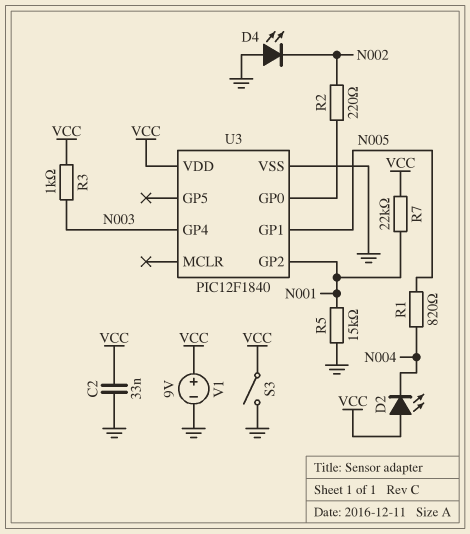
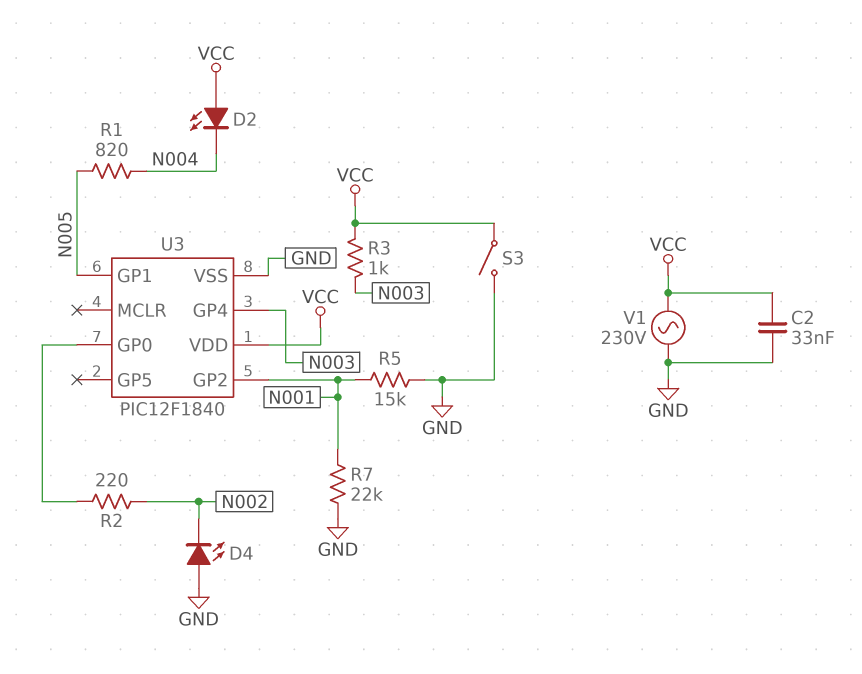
R7: 22k (N001, VCC) -> 22k (GND, N001)
V1: 9V (plus VCC, minus GND) -> AC 230V (GND, VCC)

